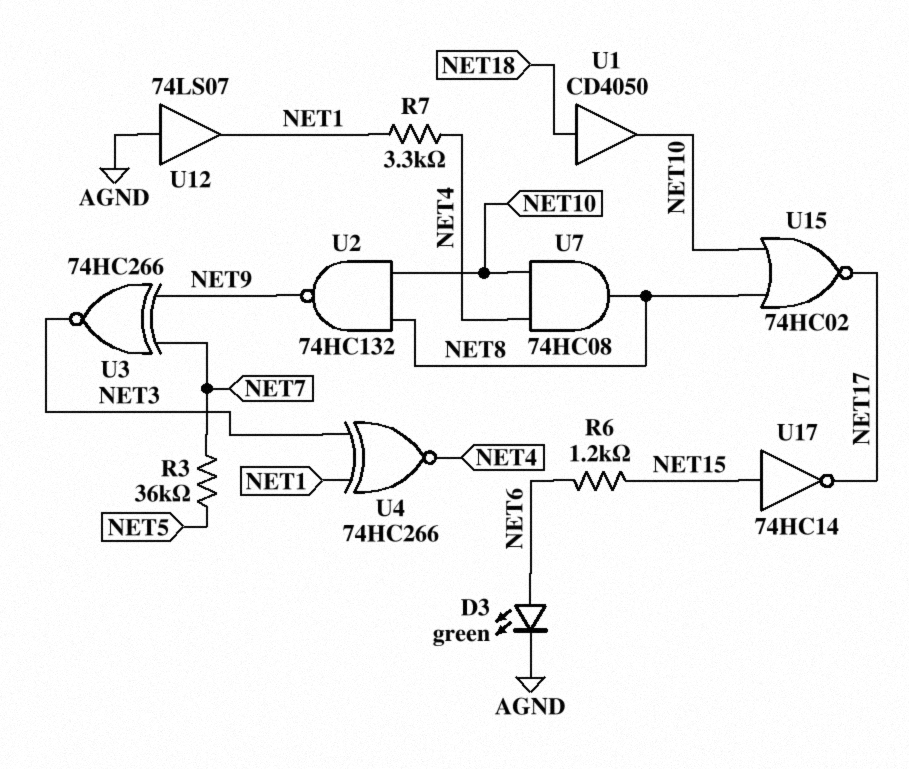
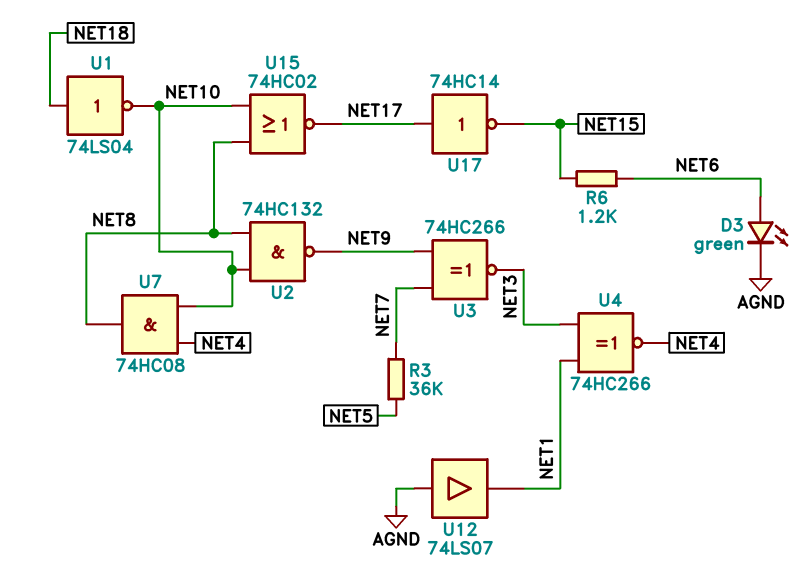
R7: 3.3k (NET1, NET4) -> none
U1: buffer CD4050 (in NET18, out NET10) -> NOT 74LS04 (in NET18, out NET10)
U17: NOT 74HC14 (in NET15, out NET17) -> NOT 74HC14 (in NET17, out NET15)

